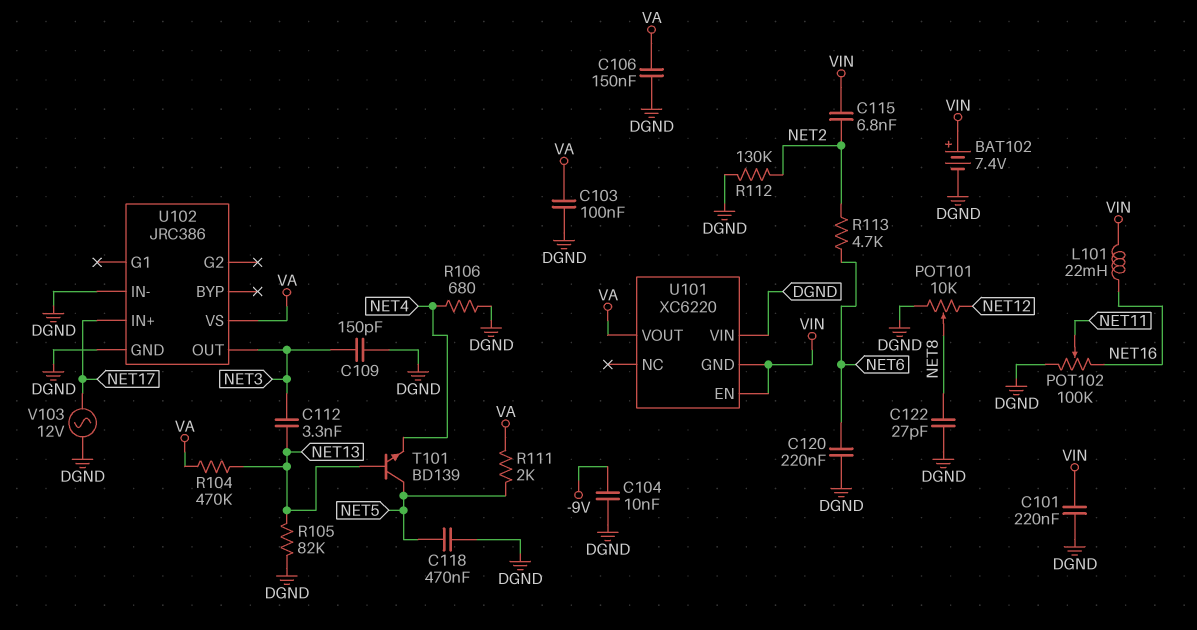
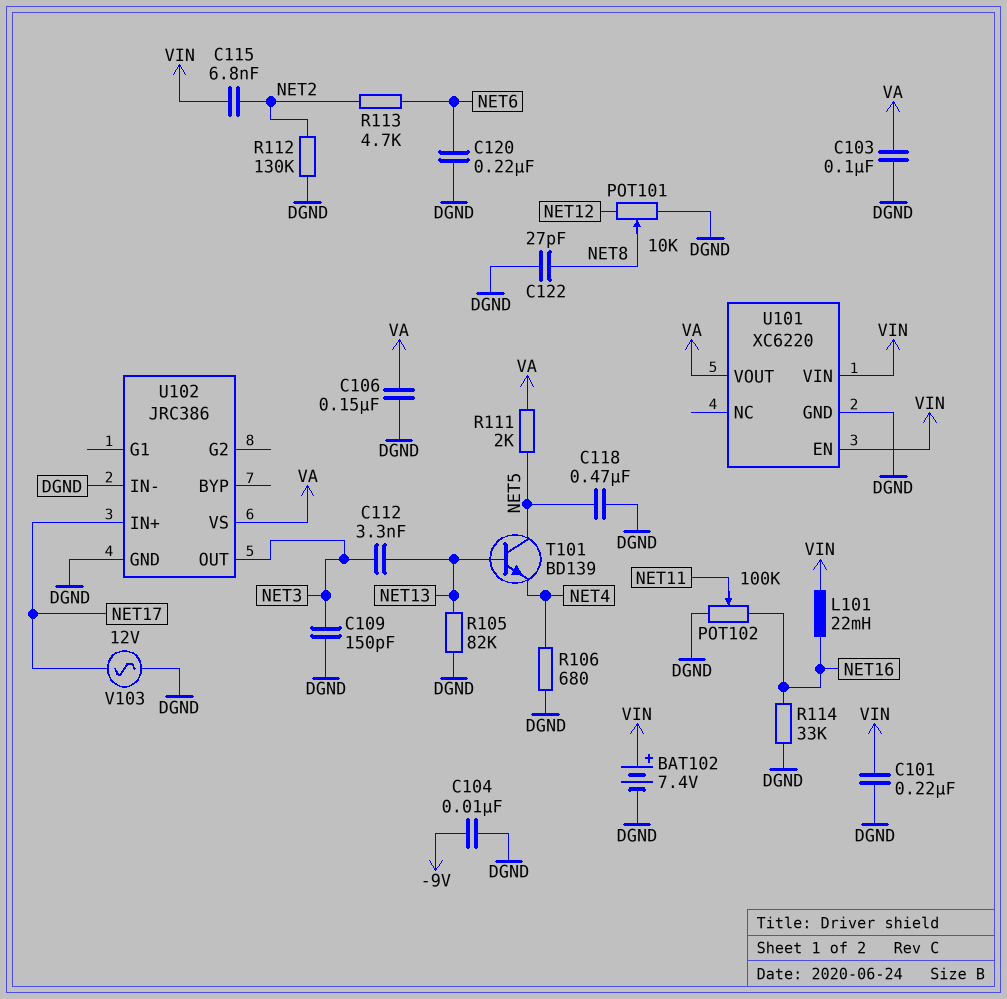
R104: 470k (NET13, VA) -> none
R114: none -> 33k (DGND, NET16)
U101 pin GND: VIN -> DGND
U101 pin VIN: DGND -> VIN

